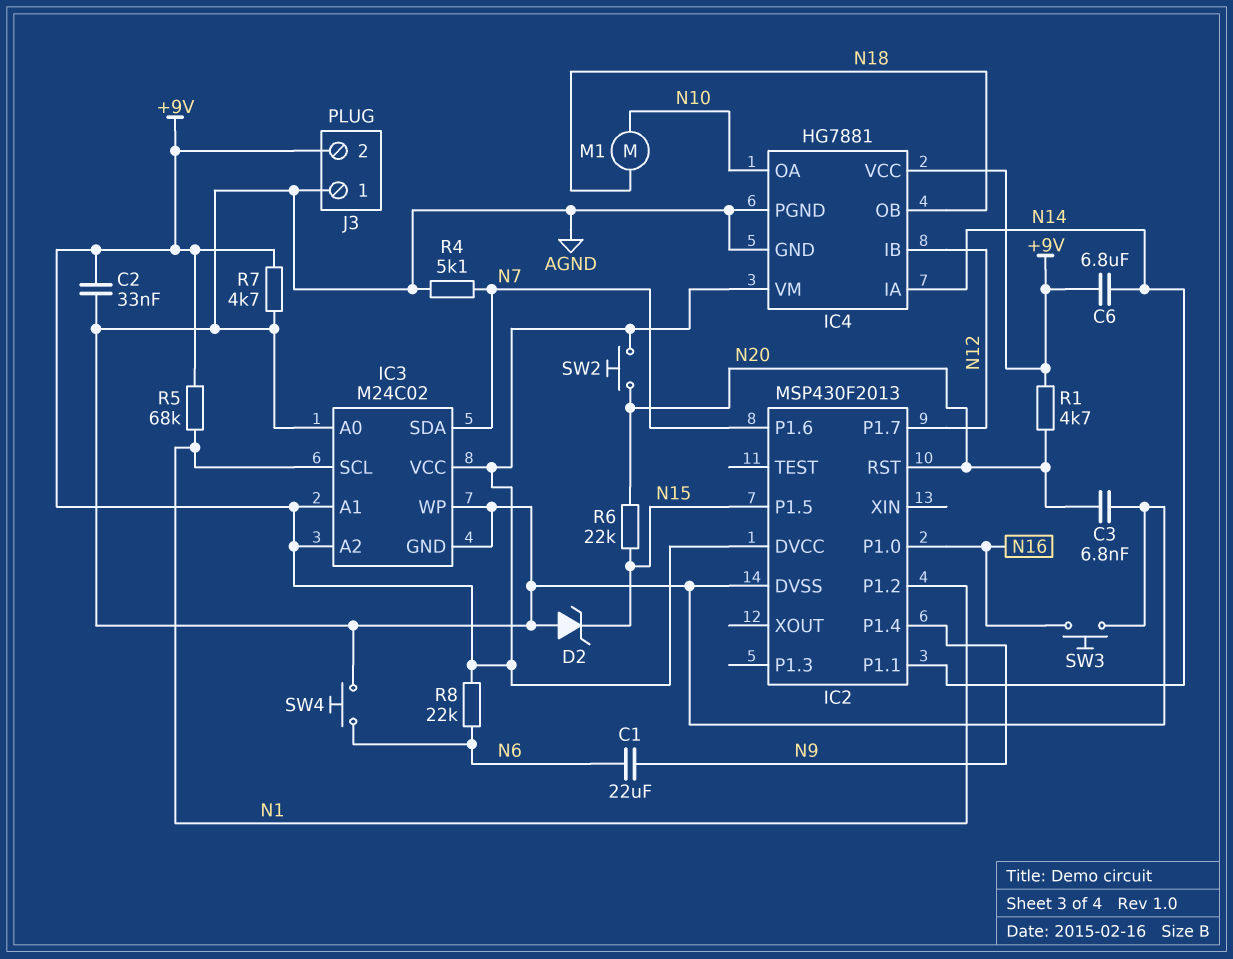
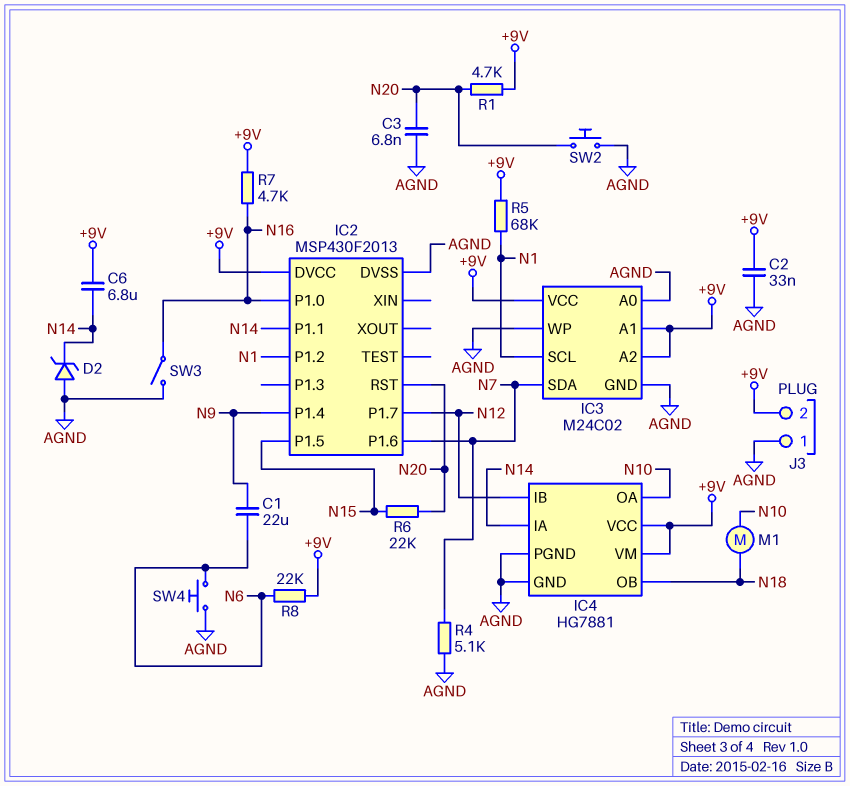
D2: zener (A AGND, K N15) -> zener (A AGND, K N14)
R7: 4.7k (+9V, AGND) -> 4.7k (+9V, N16)
SW2: button (+9V, N20) -> button (AGND, N20)
SW3: button (AGND, N16) -> switch (AGND, N16)

